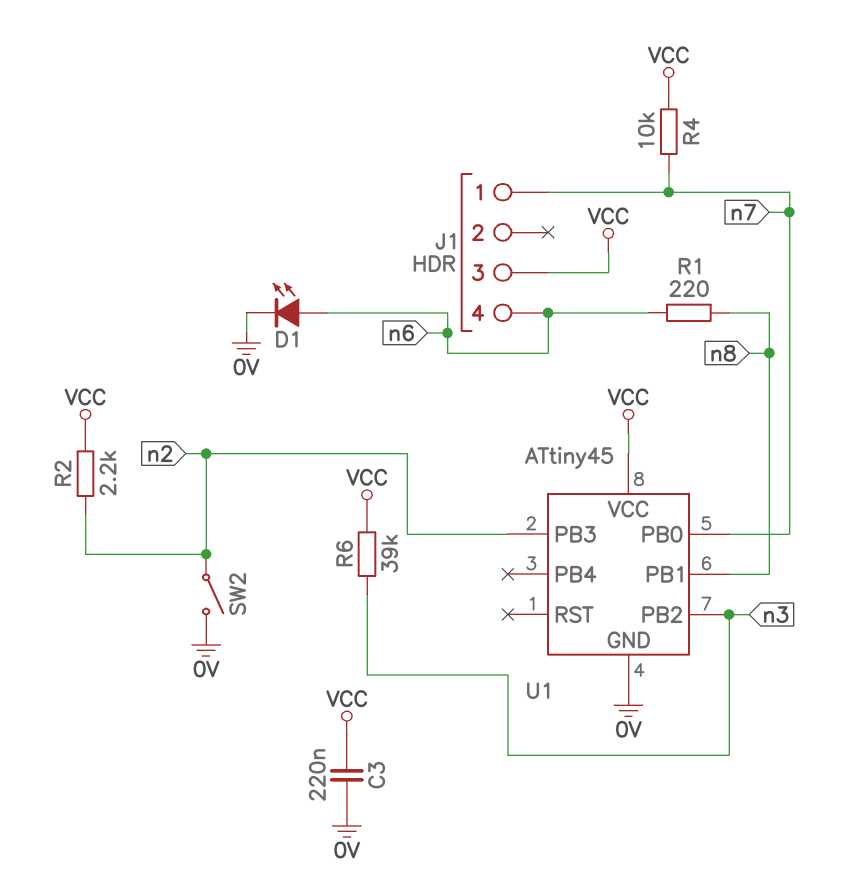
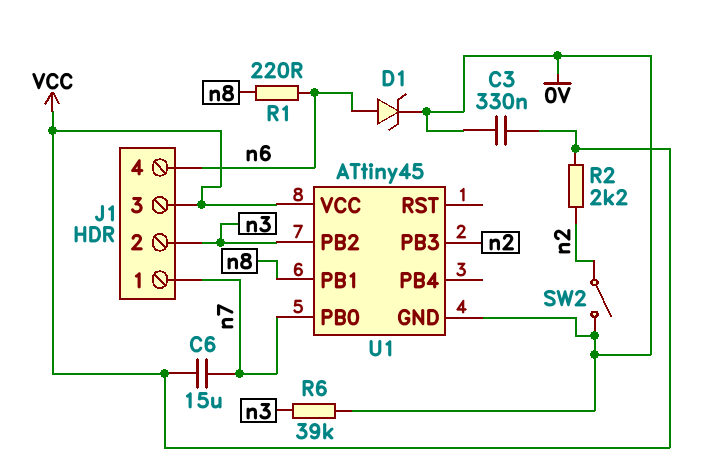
C3: 220nF (0V, VCC) -> 330nF (0V, VCC)
C6: none -> 15uF (VCC, n7)
D1: LED (A n6, K 0V) -> zener (A n6, K 0V)
J1 pin 2: none -> n3
R4: 10k (VCC, n7) -> none
R6: 39k (VCC, n3) -> 39k (0V, n3)

